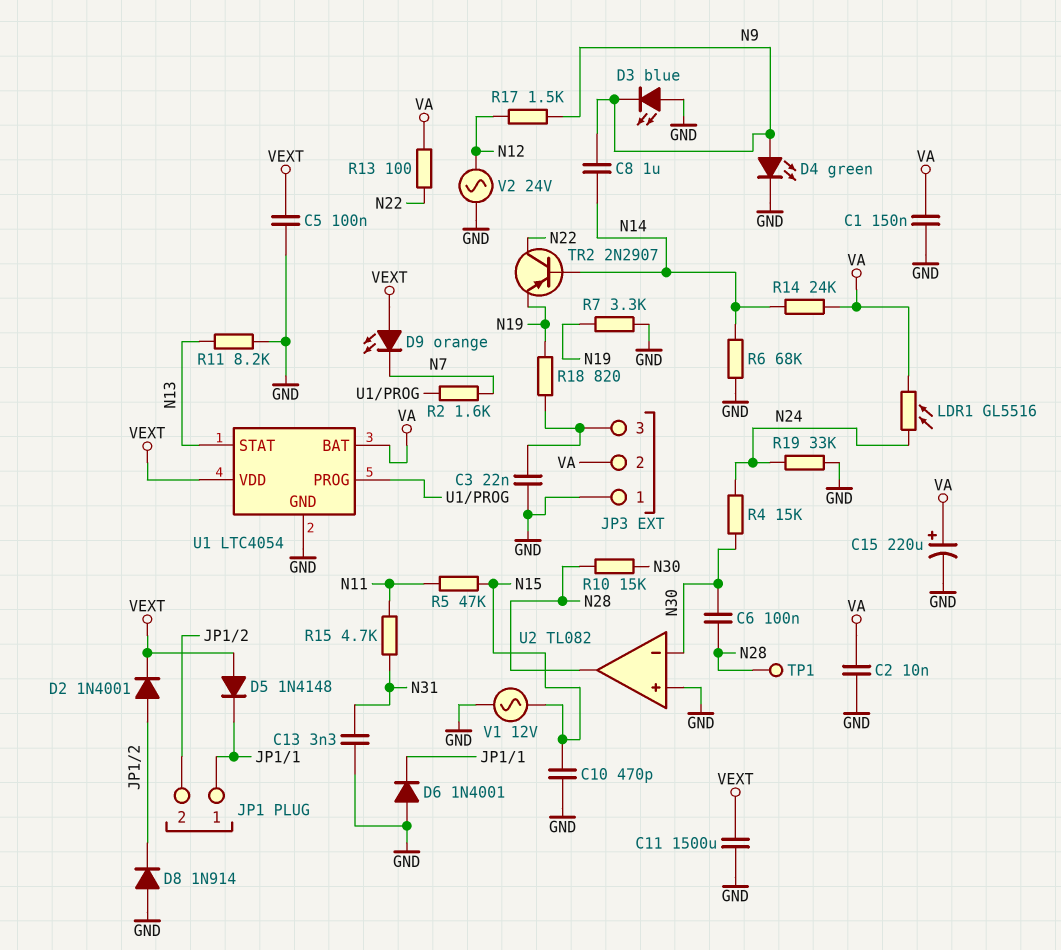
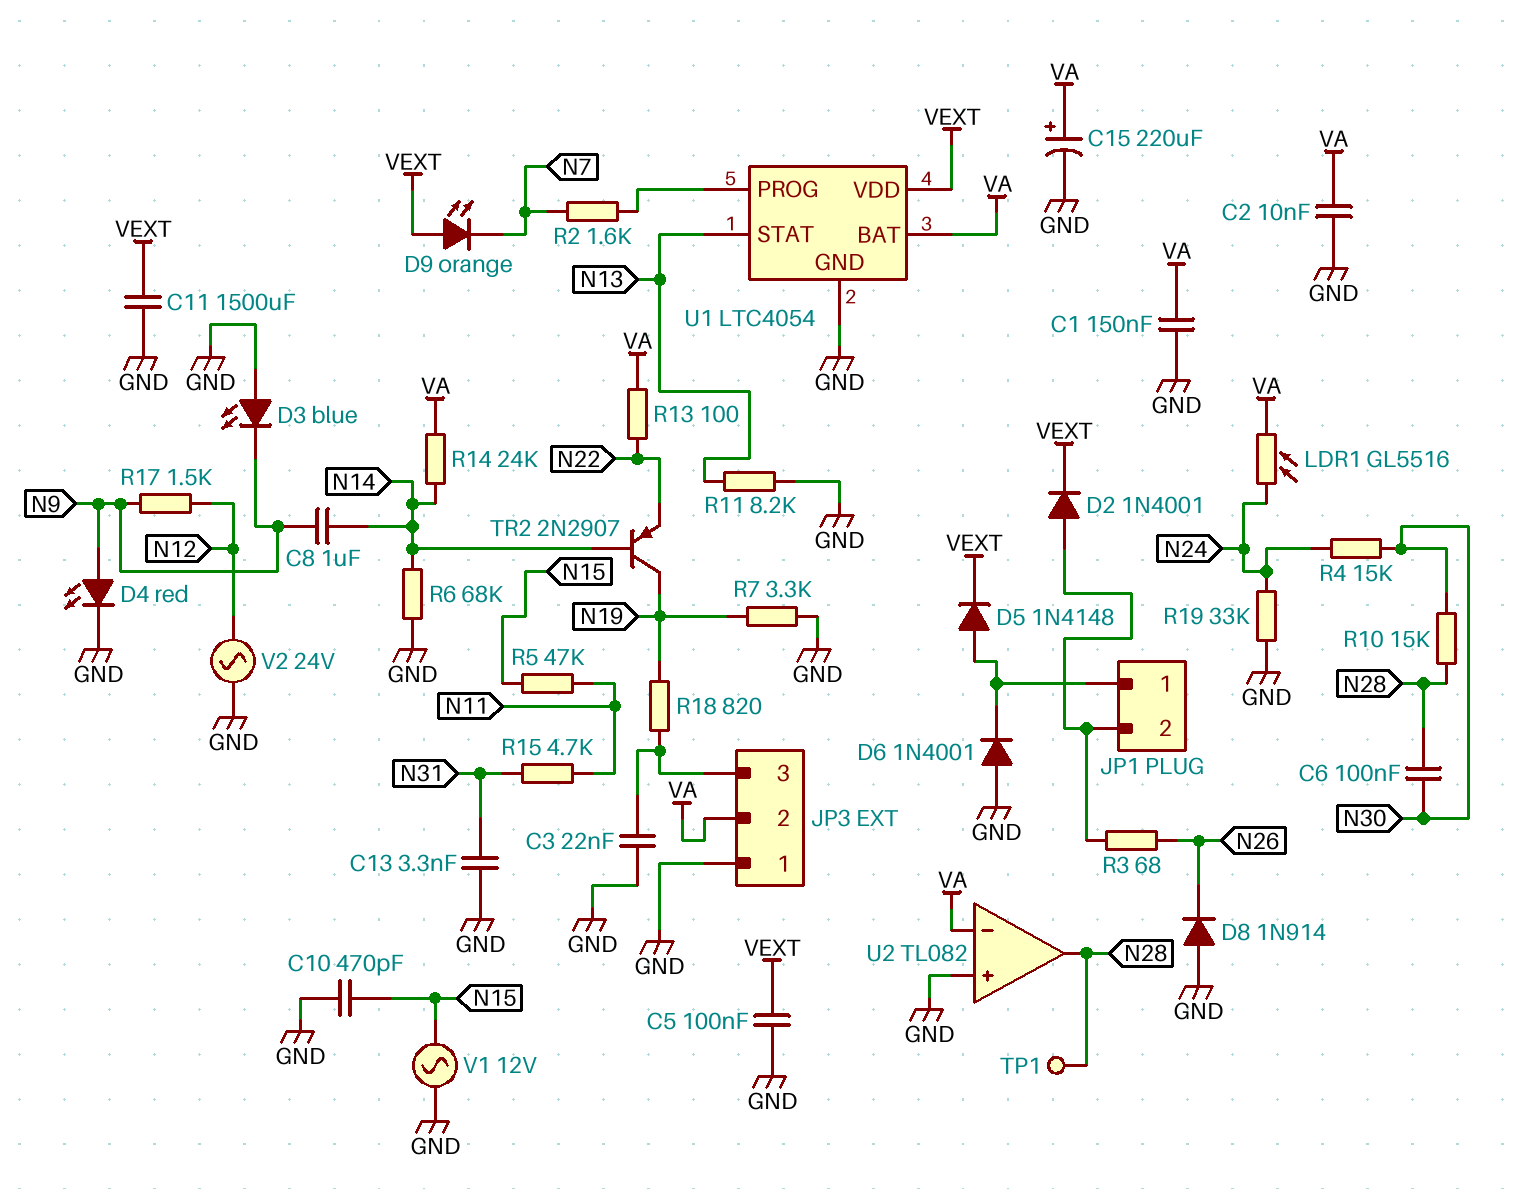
D4: LED green (A N9, K GND) -> LED red (A N9, K GND)
D5: diode 1N4148 (A VEXT, K JP1/1) -> diode 1N4148 (A JP1/1, K VEXT)
D8: diode 1N914 (A GND, K JP1/2) -> diode 1N914 (A GND, K N26)
R3: none -> 68 (JP1/2, N26)
TR2: PNP 2N2907 (B N14, C N22, E N19) -> PNP 2N2907 (B N14, C N19, E N22)
U2 pin in-: N30 -> VA

